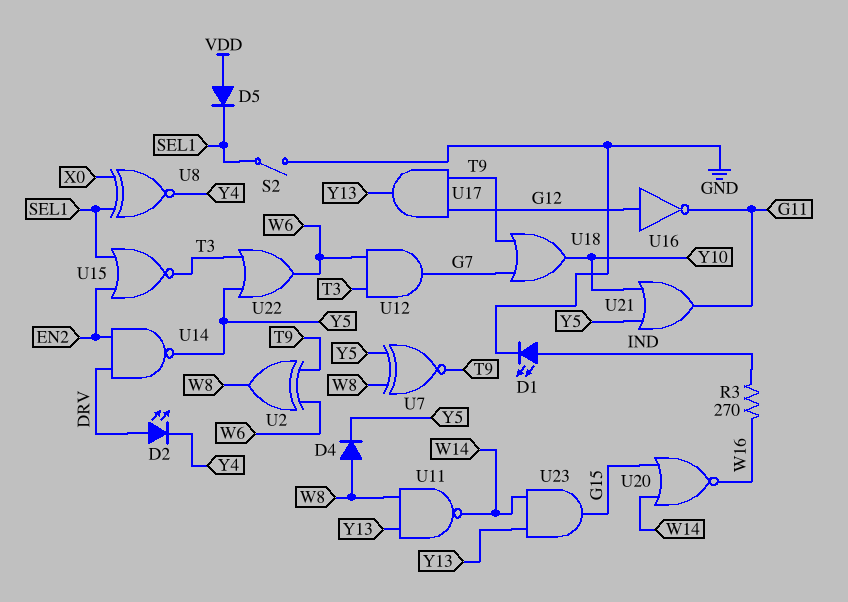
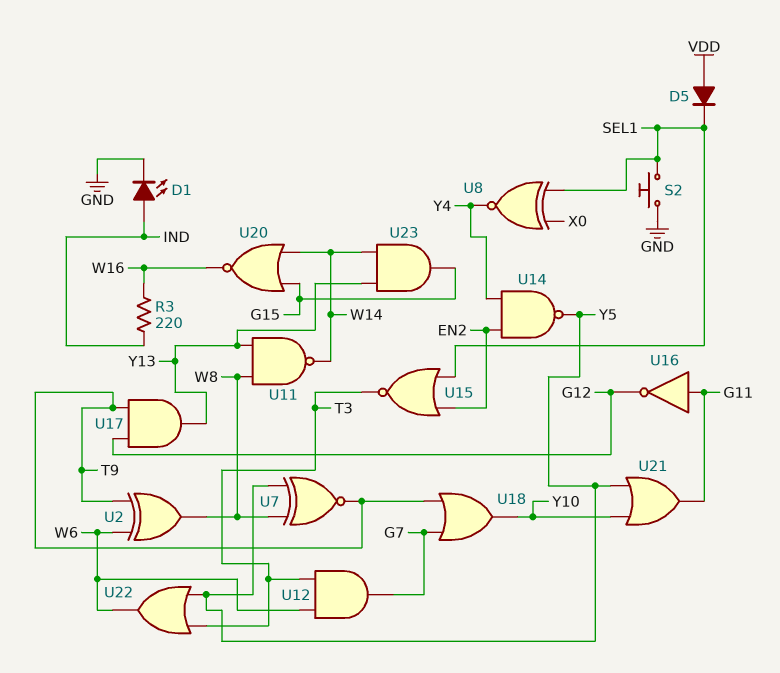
D2: LED (A DRV, K Y4) -> none
D4: diode (A W8, K Y5) -> none
R3: 270 (IND, W16) -> 220 (IND, W16)
S2: switch (GND, SEL1) -> button (GND, SEL1)
U14: NAND (in DRV, in EN2, out Y5) -> NAND (in EN2, in Y4, out Y5)
U16: NOT (in G12, out G11) -> NOT (in G11, out G12)

